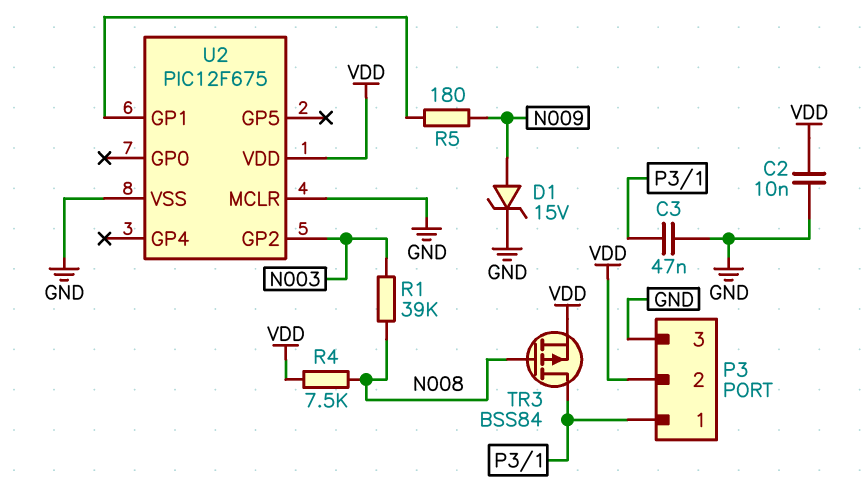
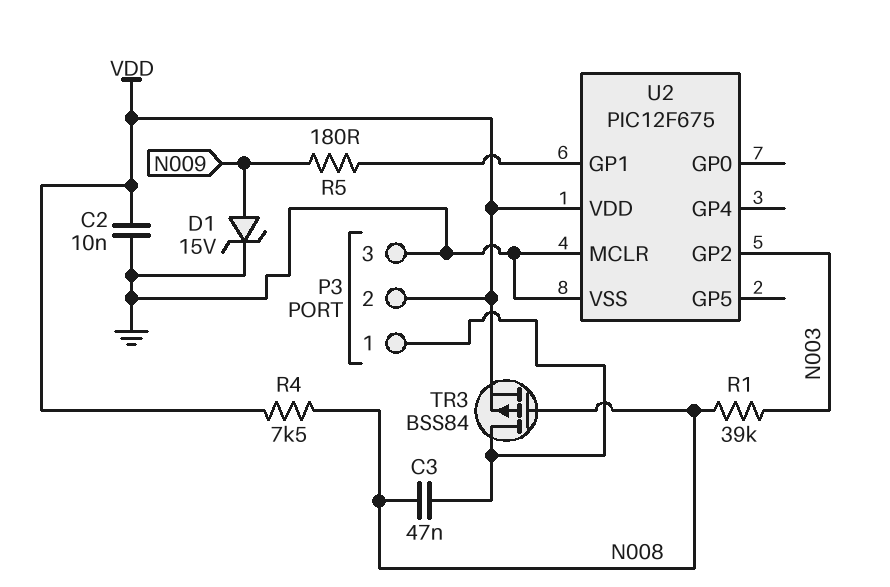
C3: 47nF (GND, P3/1) -> 47nF (N008, P3/1)

